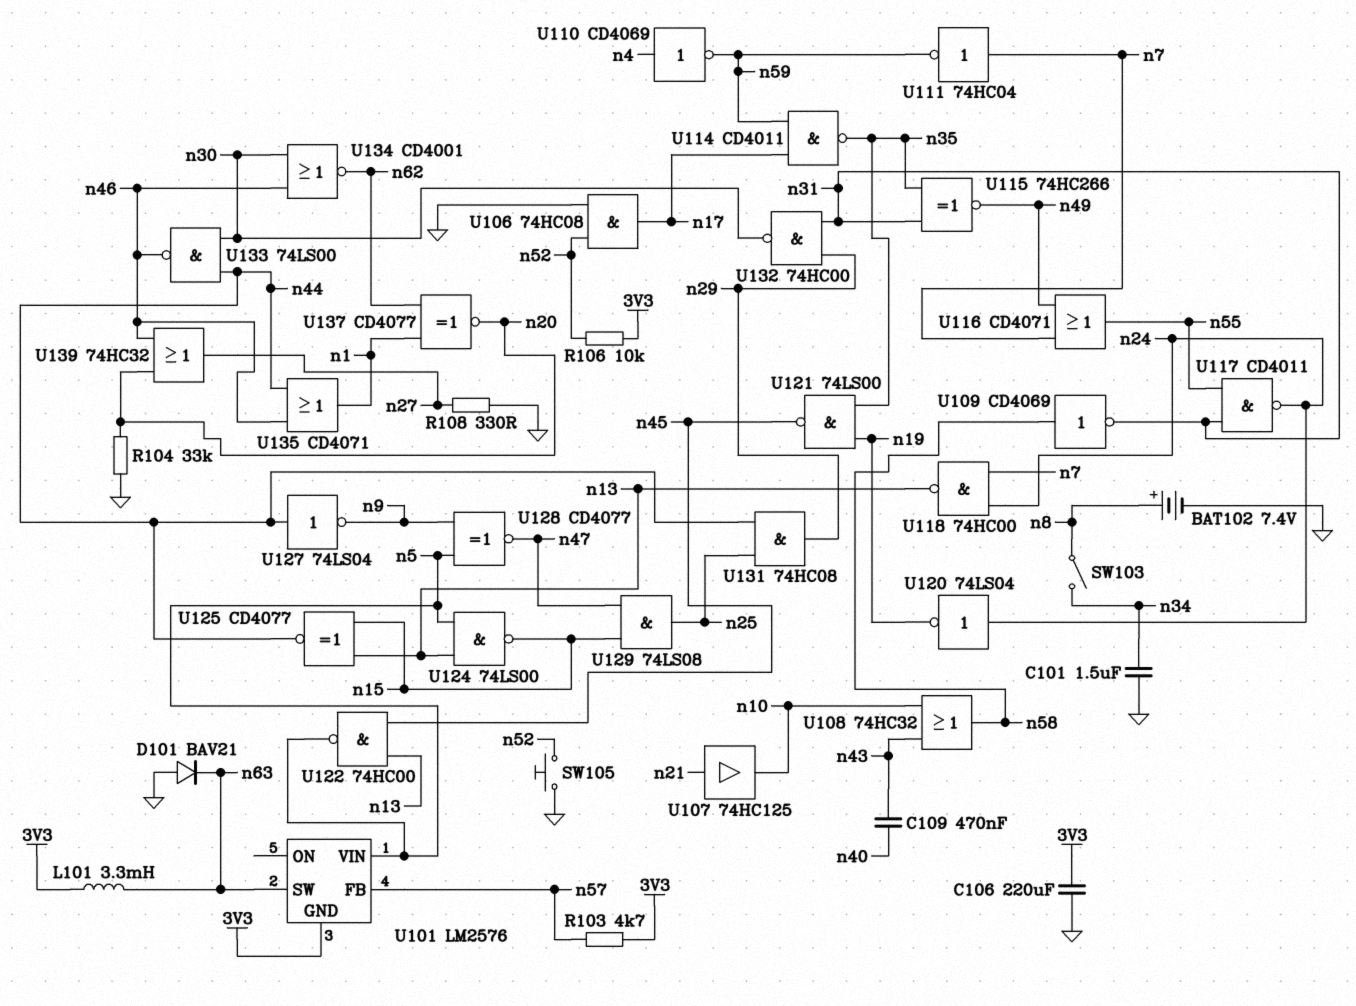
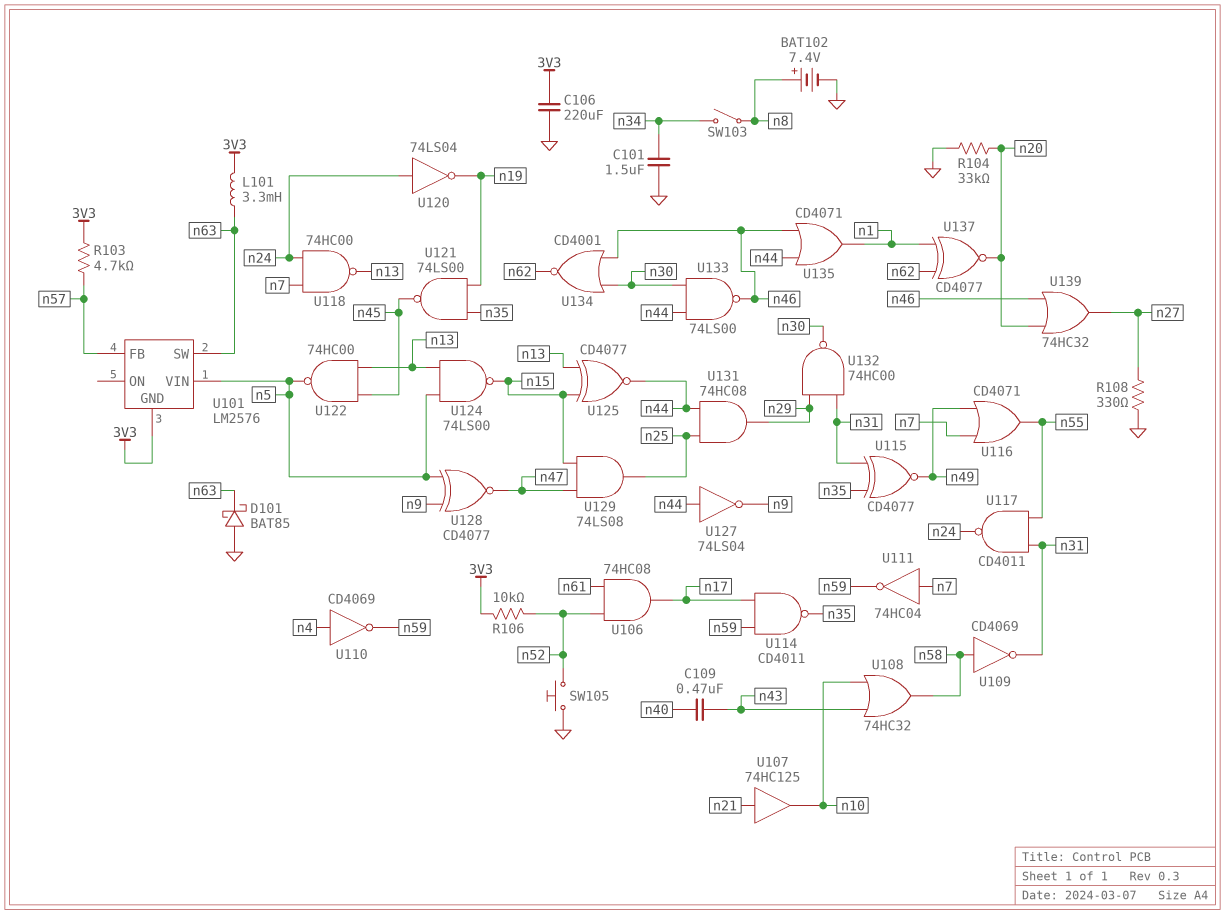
D101: diode BAV21 (A GND, K n63) -> schottky BAT85 (A GND, K n63)
U106: AND 74HC08 (in GND, in n52, out n17) -> AND 74HC08 (in n52, in n61, out n17)
U115: XNOR 74HC266 (in n31, in n35, out n49) -> XNOR CD4077 (in n31, in n35, out n49)

